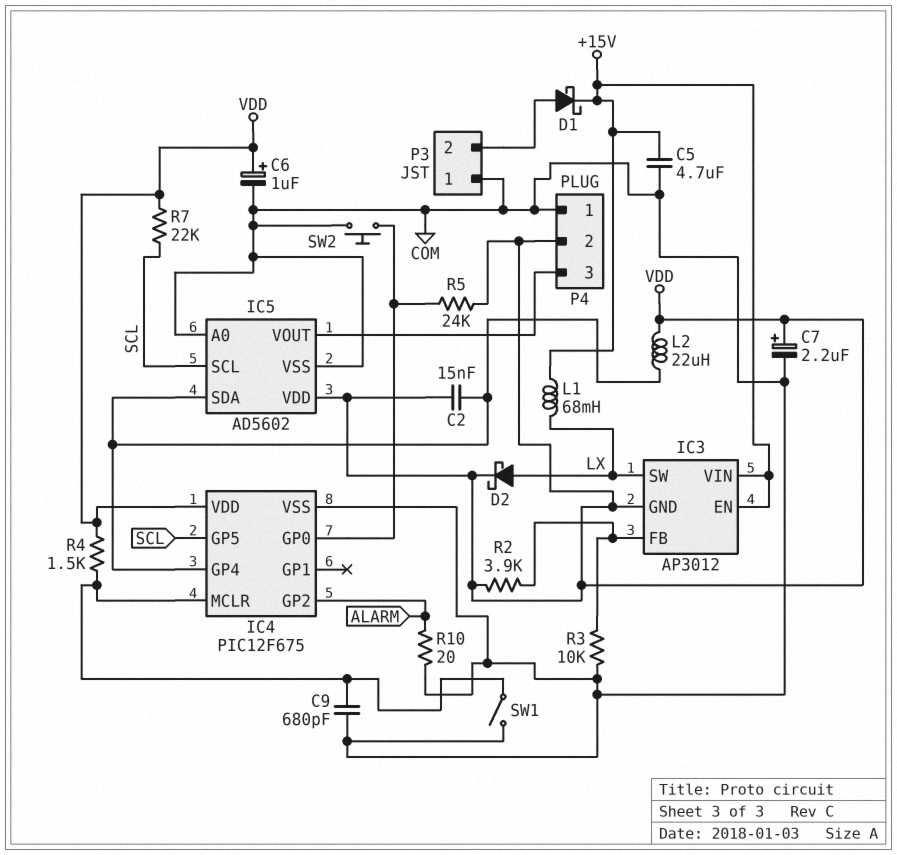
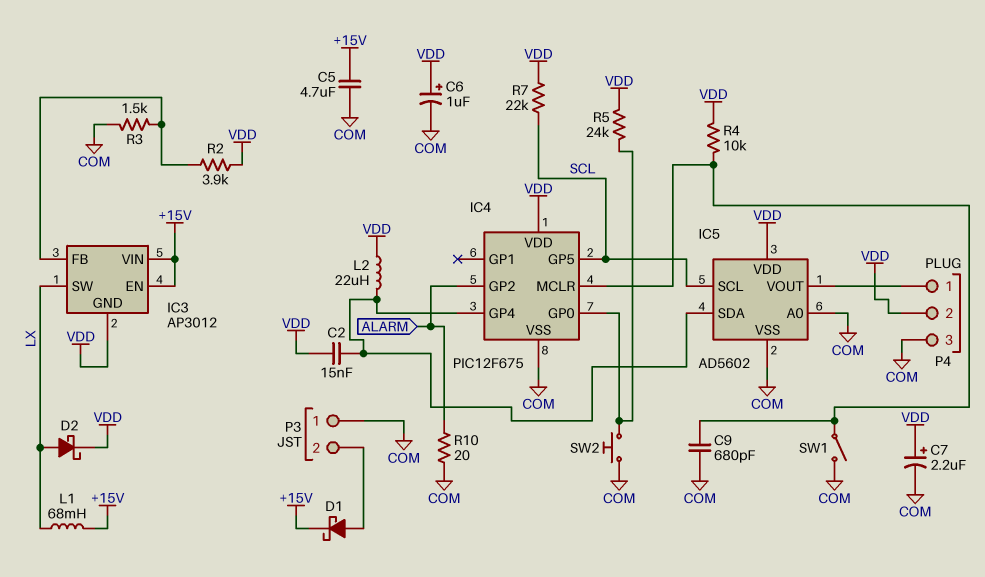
P4 pin 1: COM -> IC5/VOUT
P4 pin 3: IC5/VOUT -> COM
R3: 10k (COM, IC3/FB) -> 1.5k (COM, IC3/FB)
R4: 1.5k (IC4/MCLR, VDD) -> 10k (IC4/MCLR, VDD)

